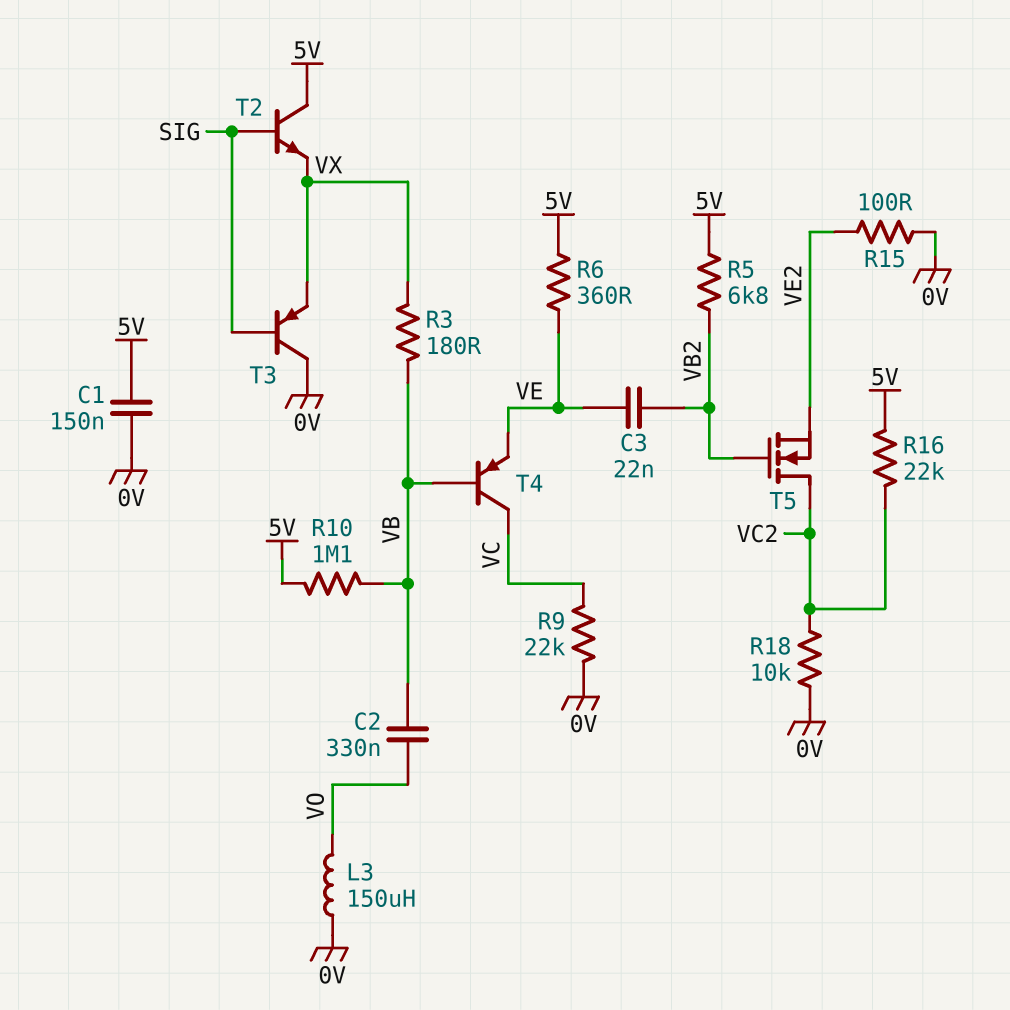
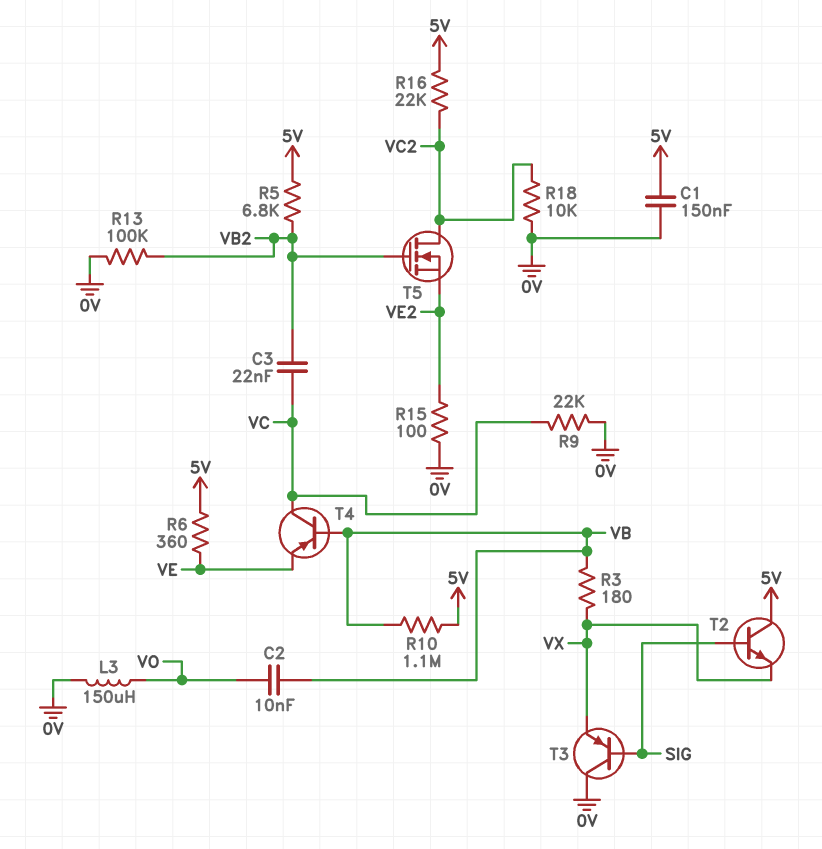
C2: 330nF (VB, VO) -> 10nF (VB, VO)
C3: 22nF (VB2, VE) -> 22nF (VB2, VC)
R13: none -> 100k (0V, VB2)

